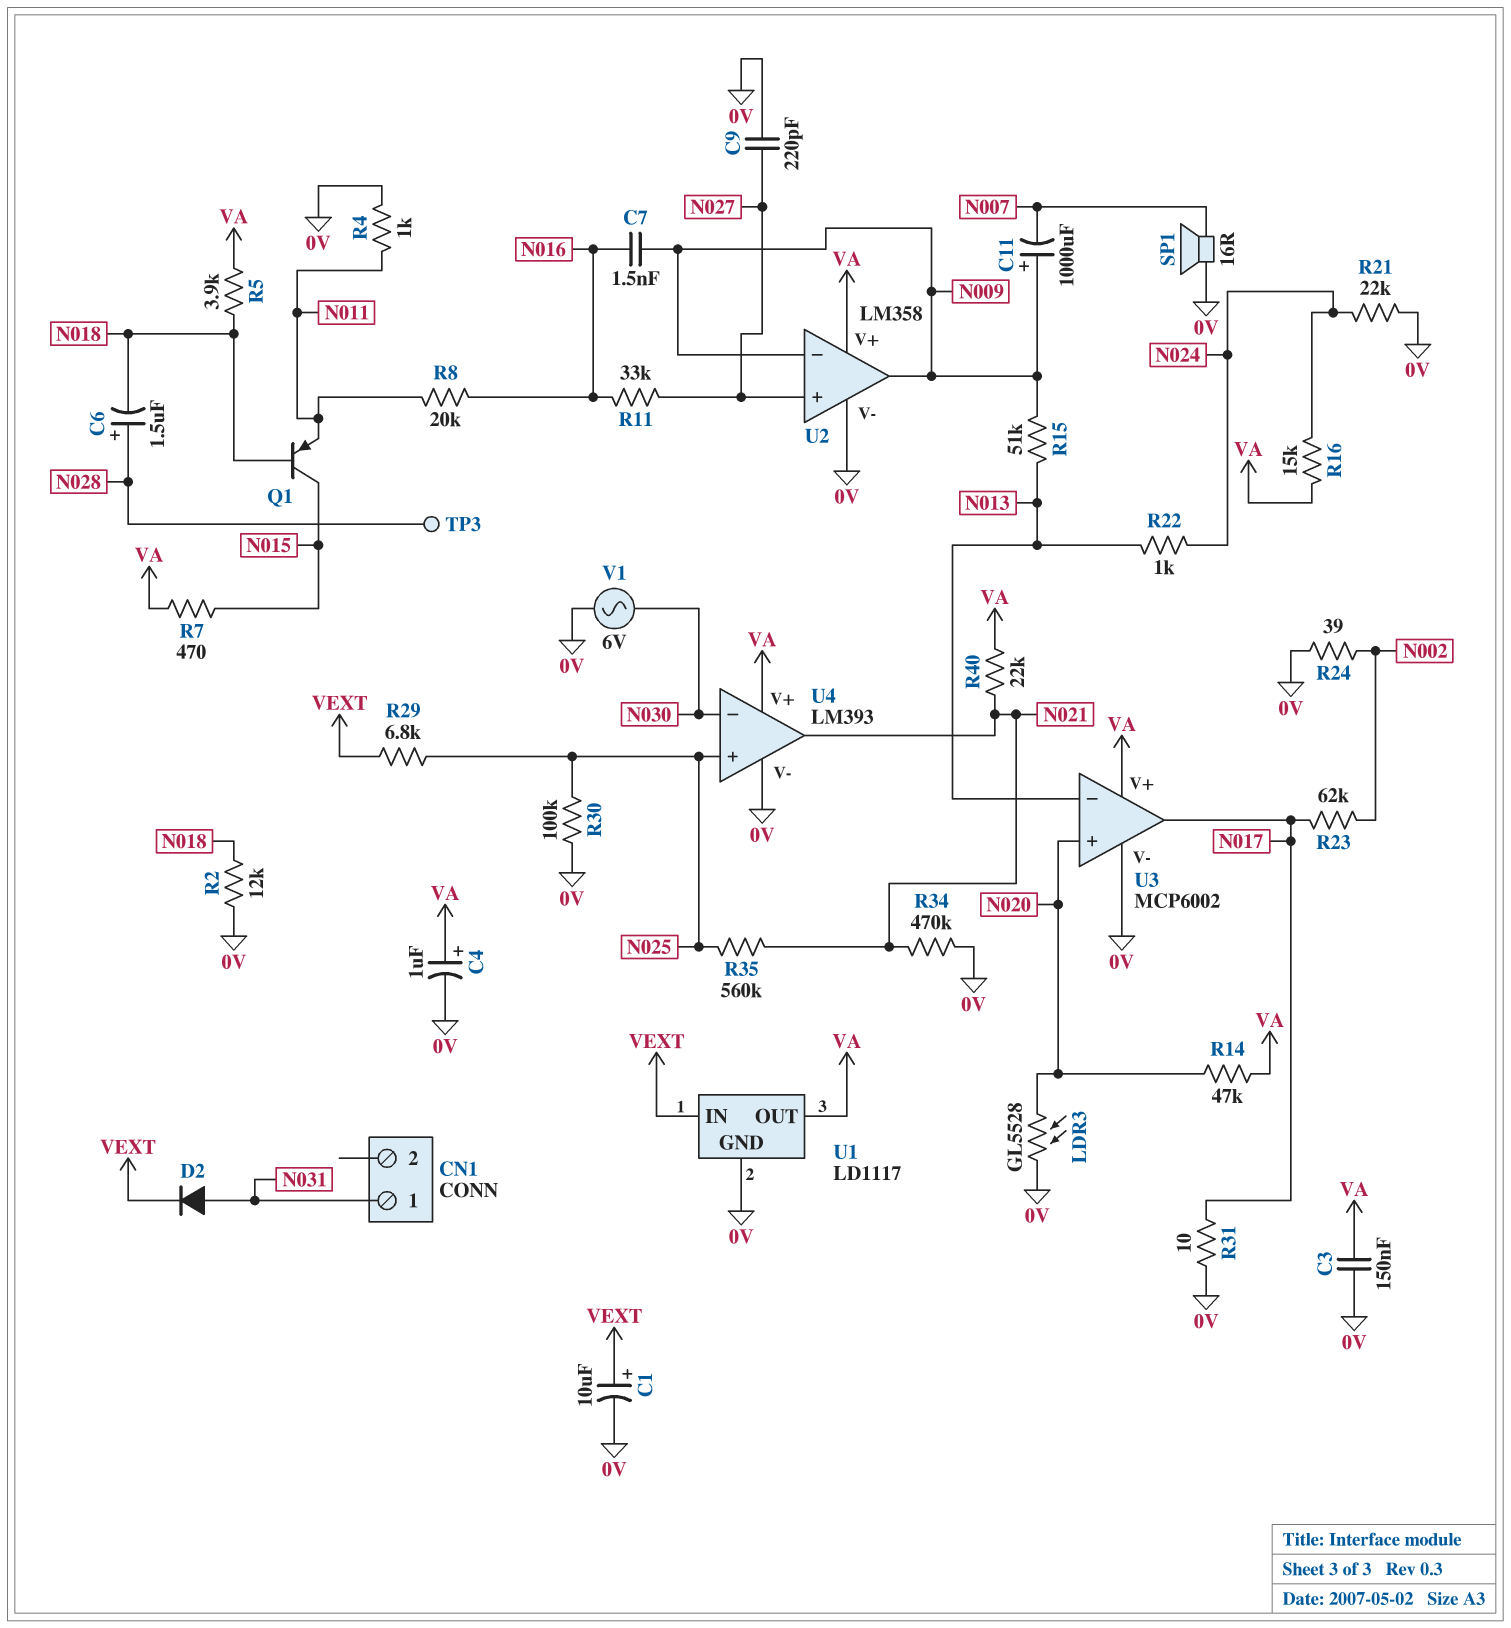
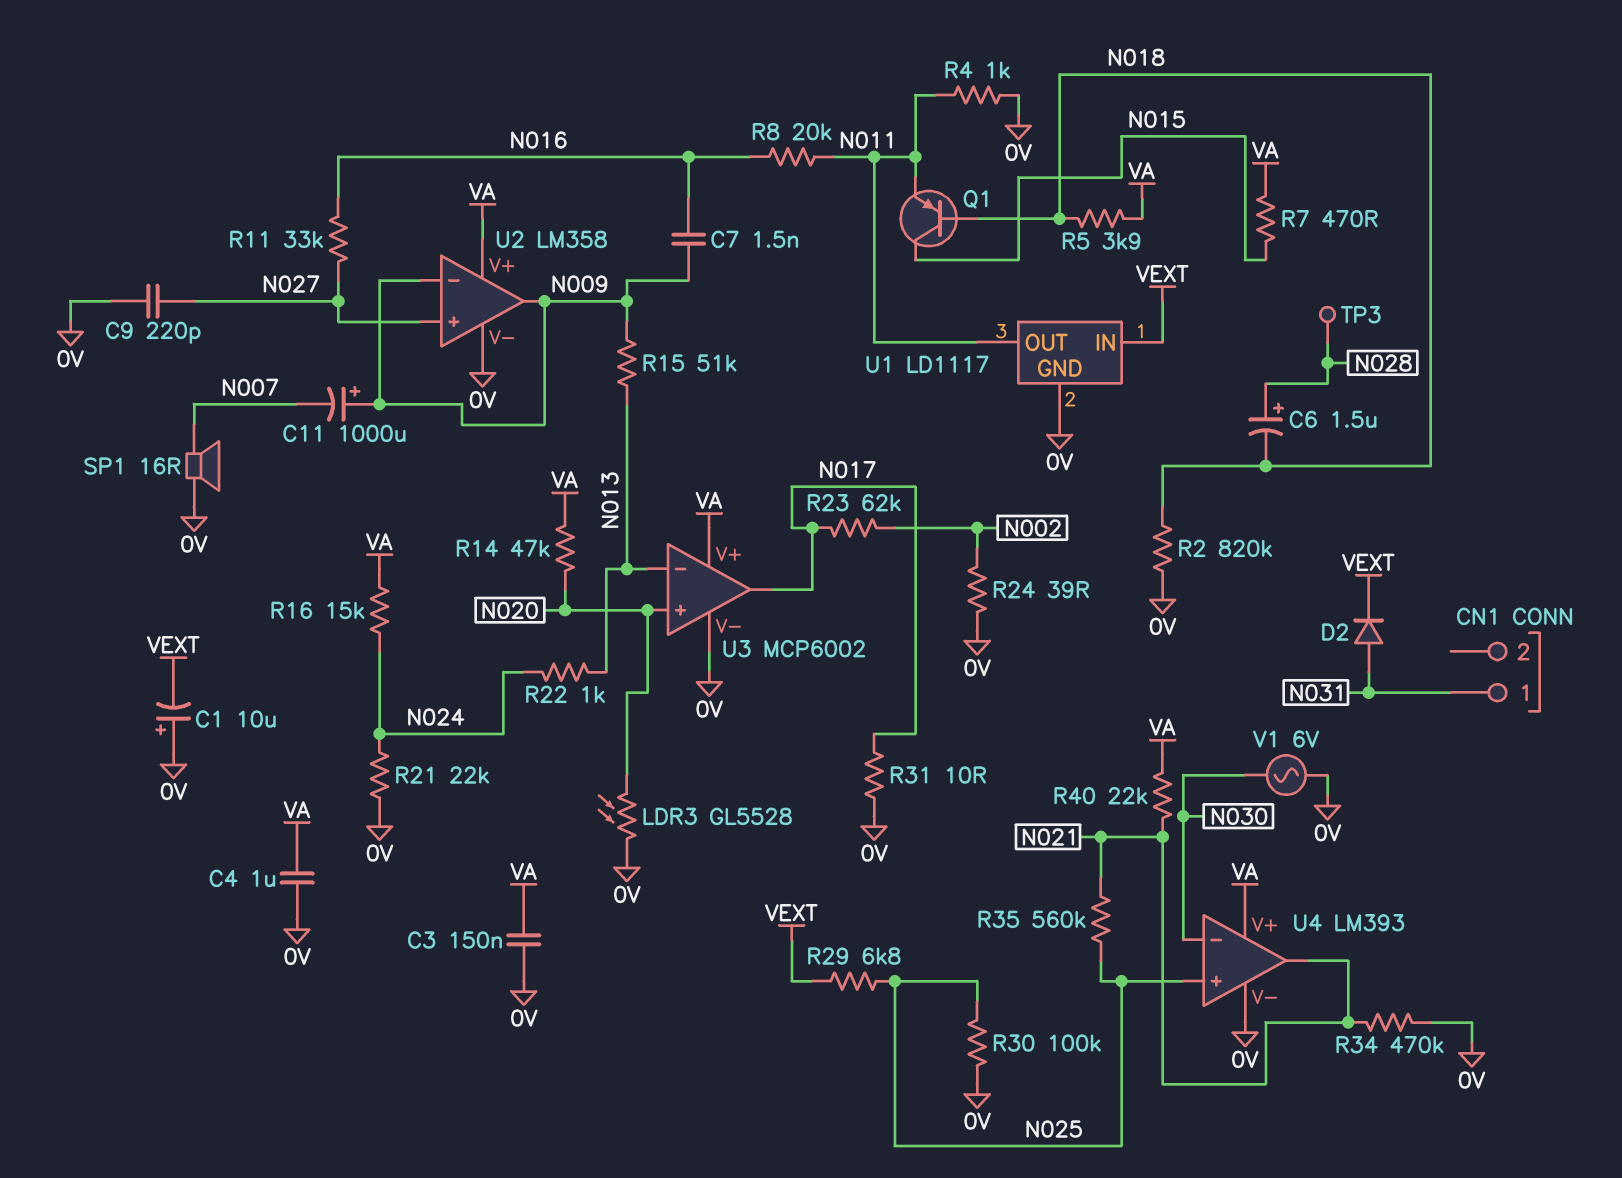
C1: 10uF (plus VEXT, minus 0V) -> 10uF (plus 0V, minus VEXT)
C4: 1uF (plus VA, minus 0V) -> 1uF (0V, VA)
R2: 12k (0V, N018) -> 820k (0V, N018)
U1 pin OUT: VA -> N011

